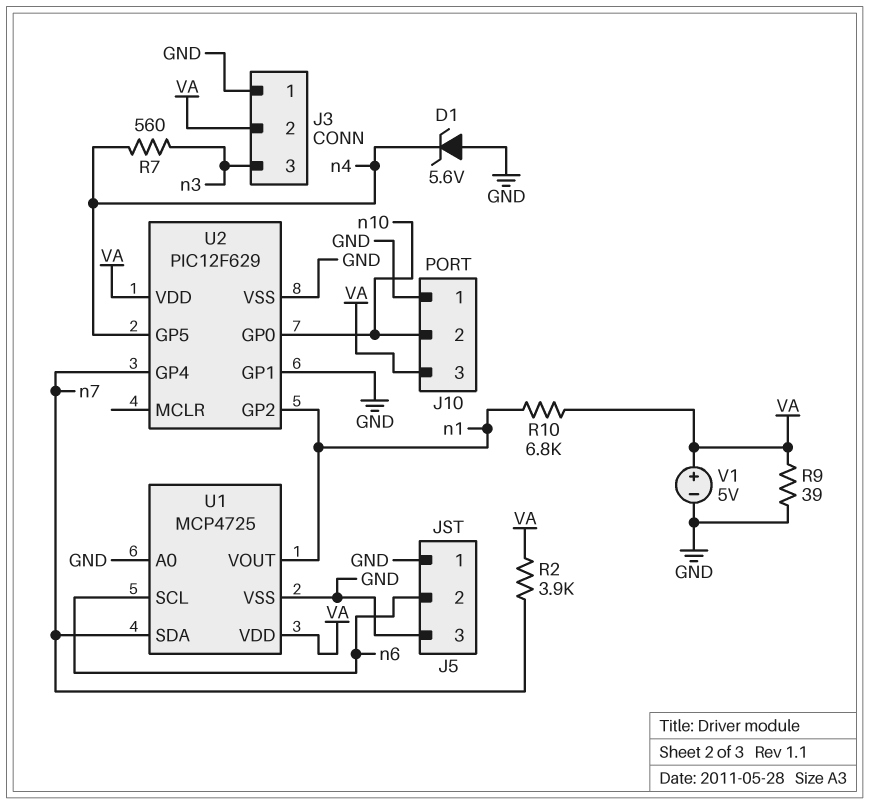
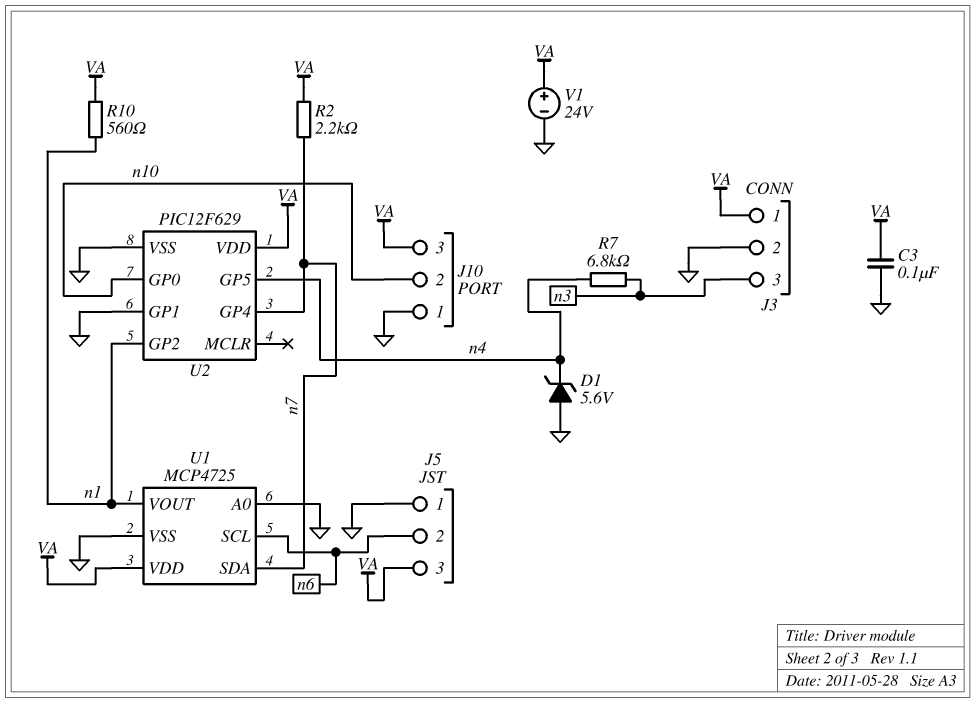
C3: none -> 100nF (GND, VA)
J3 pin 1: GND -> VA
J3 pin 2: VA -> GND
J5 pin 3: GND -> VA
R2: 3.9k (VA, n7) -> 2.2k (VA, n7)
R7: 560 (n3, n4) -> 6.8k (n3, n4)
R9: 39 (GND, VA) -> none
R10: 6.8k (VA, n1) -> 560 (VA, n1)
V1: 5V (plus VA, minus GND) -> 24V (plus VA, minus GND)

